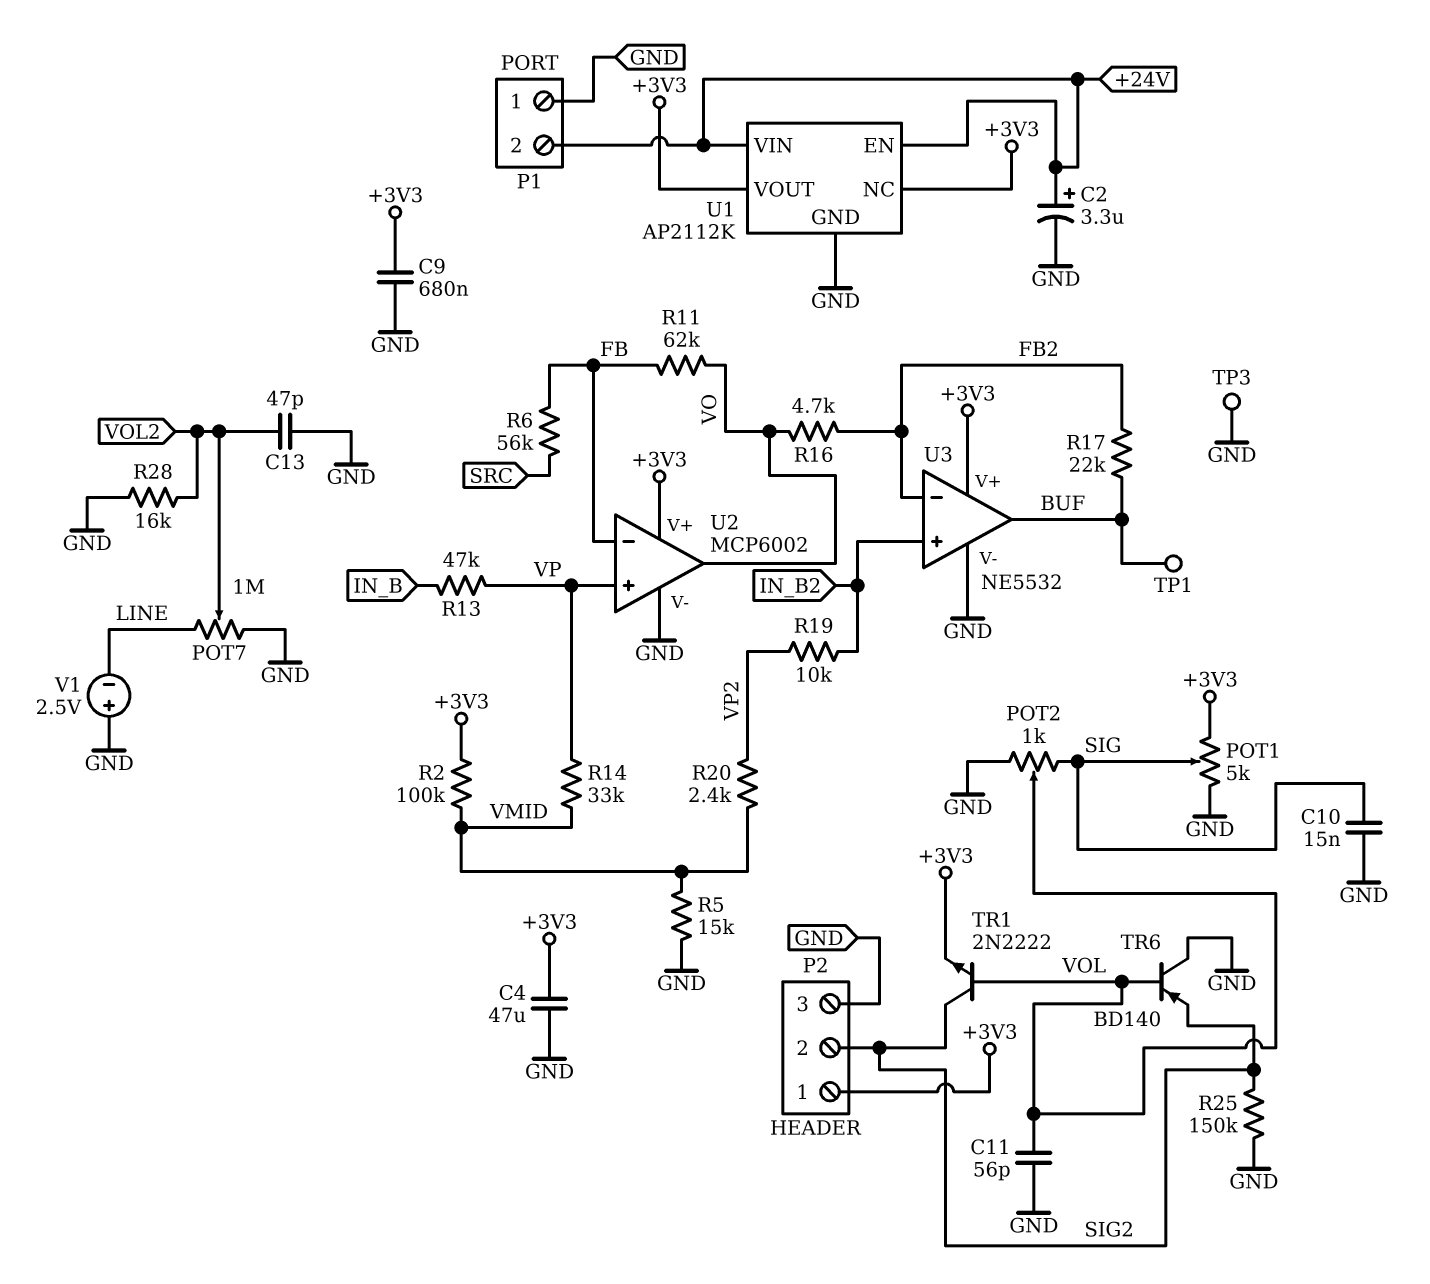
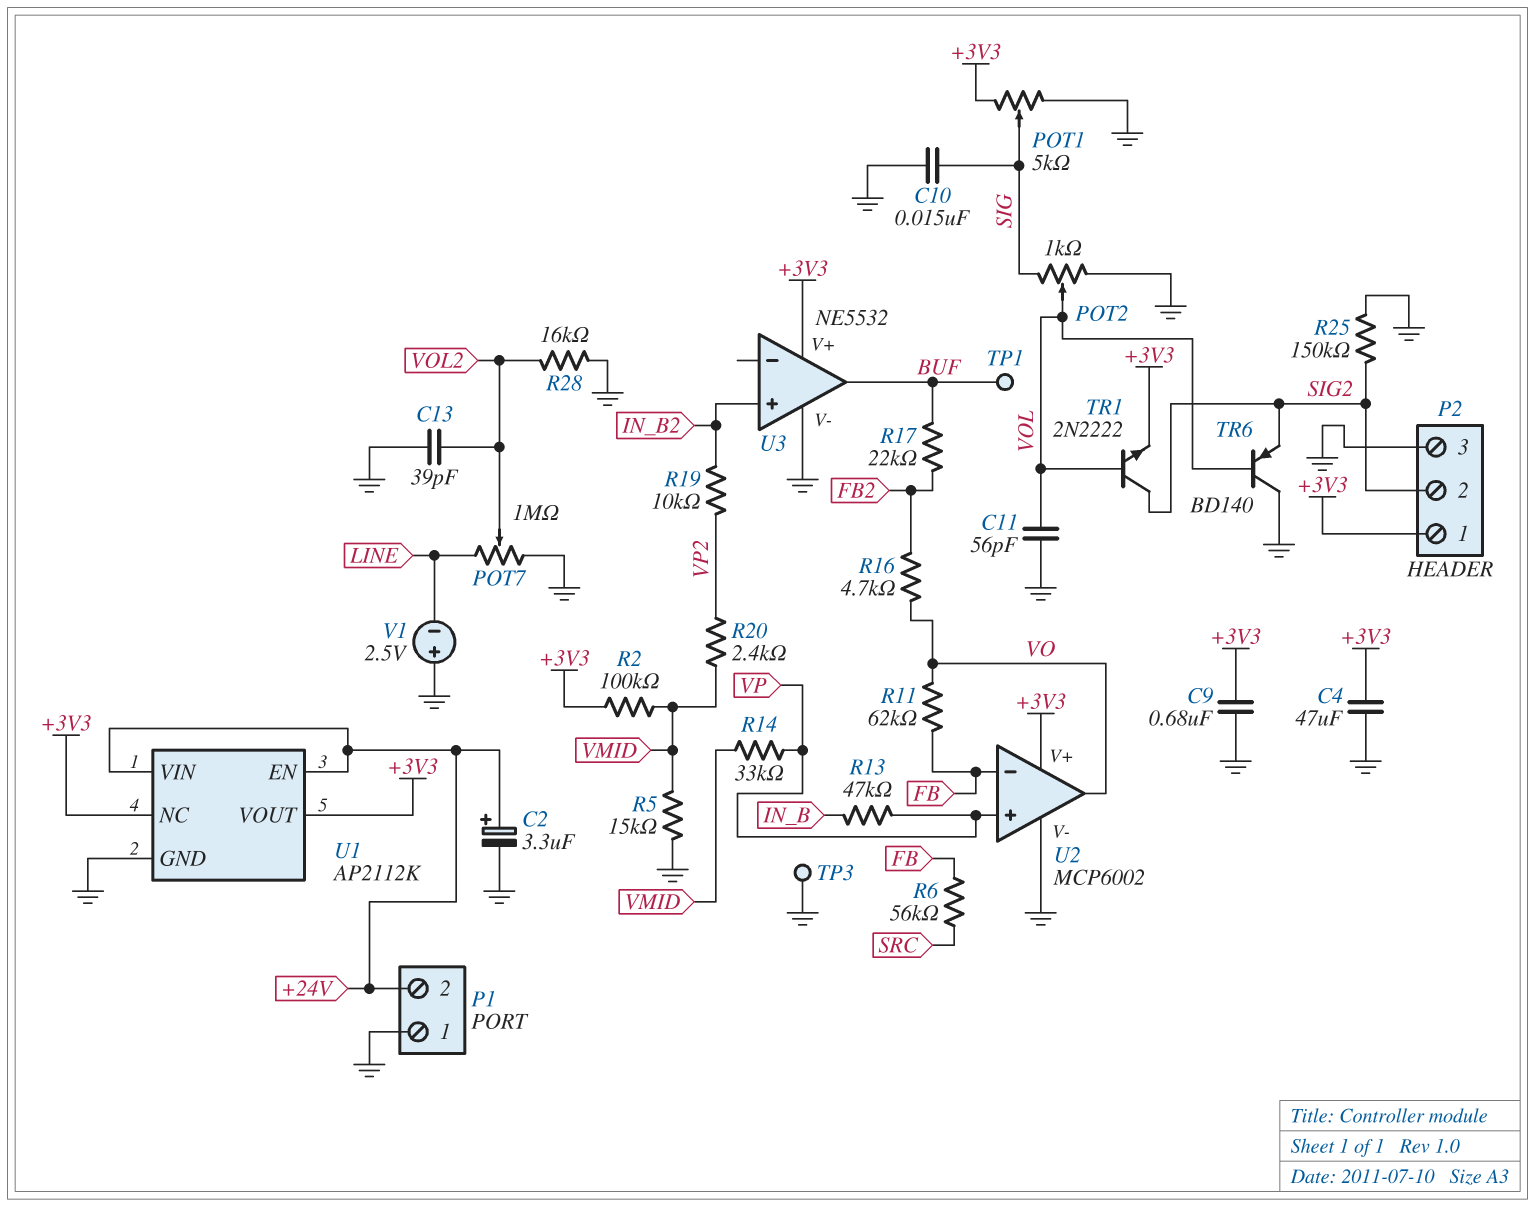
C13: 47pF (GND, VOL2) -> 39pF (GND, VOL2)
U3 pin in-: FB2 -> none

